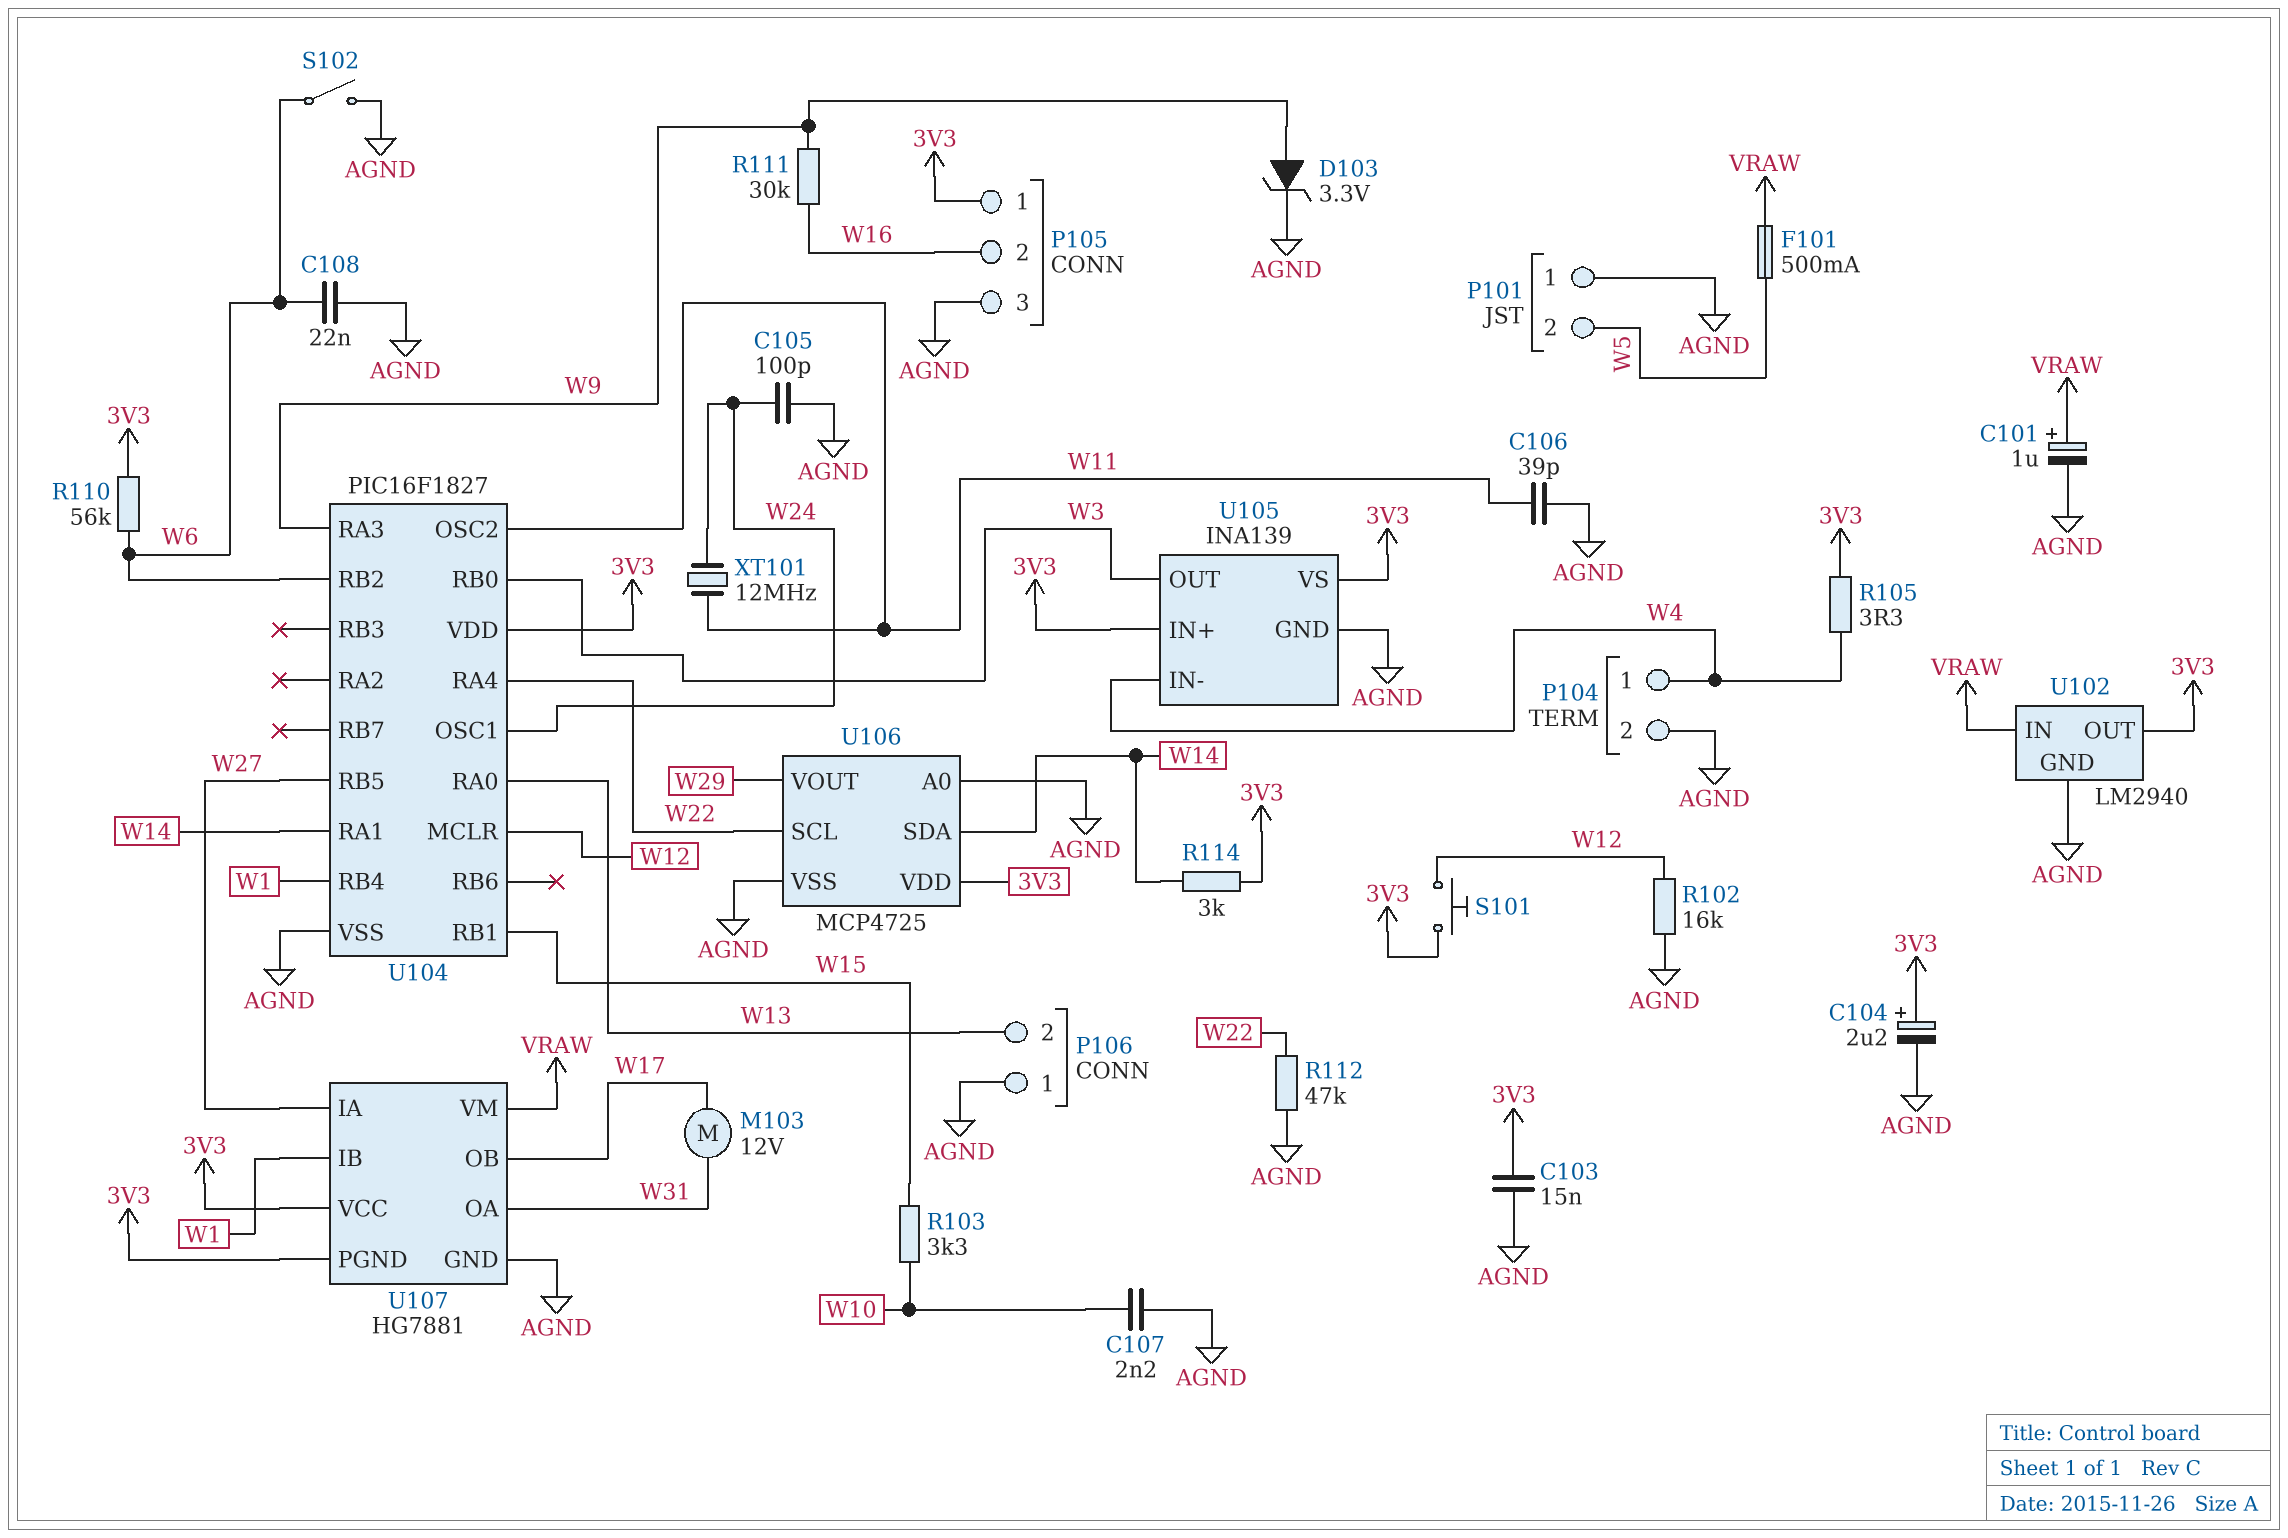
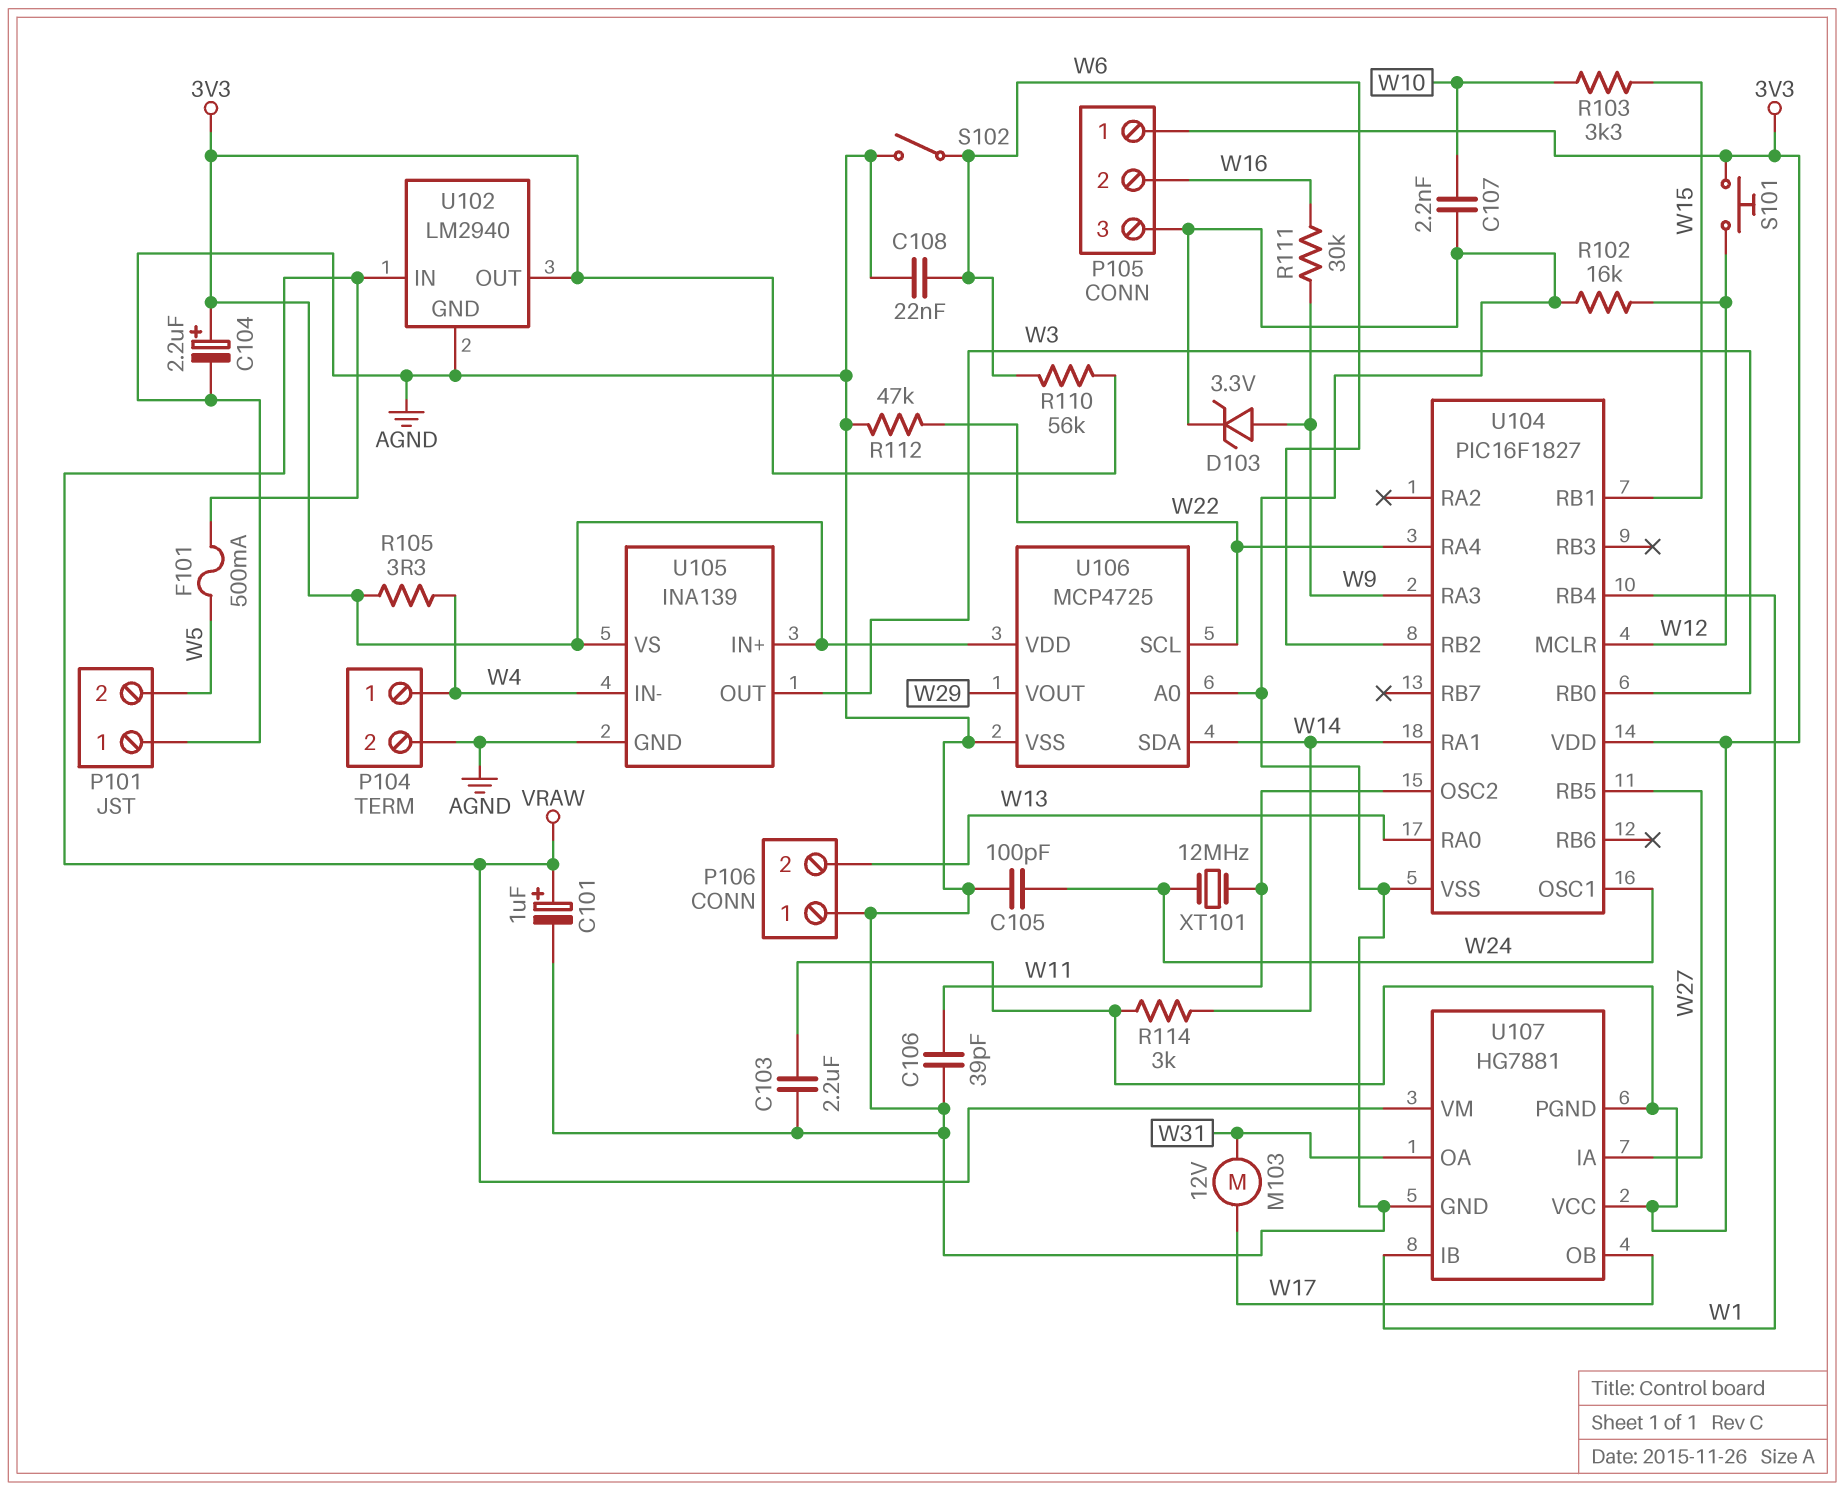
C103: 15nF (3V3, AGND) -> 2.2uF (3V3, AGND)

